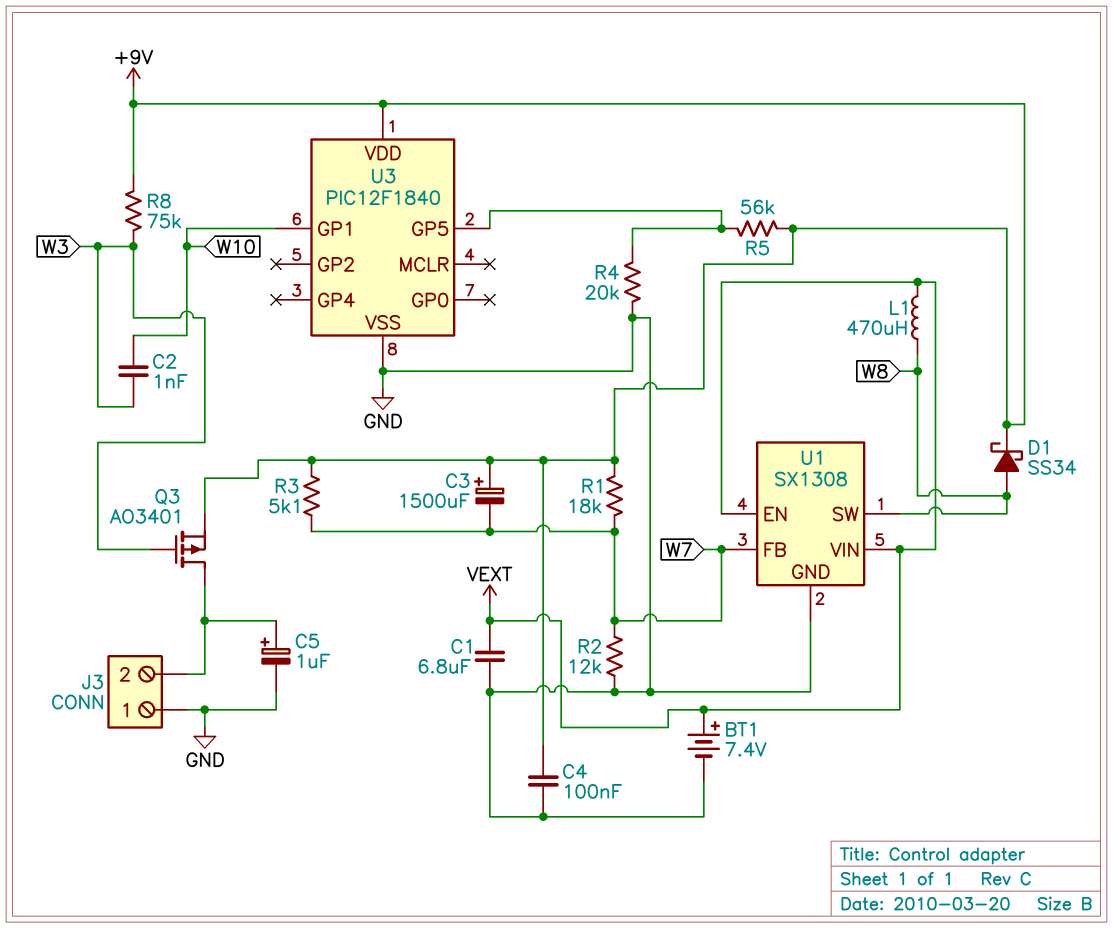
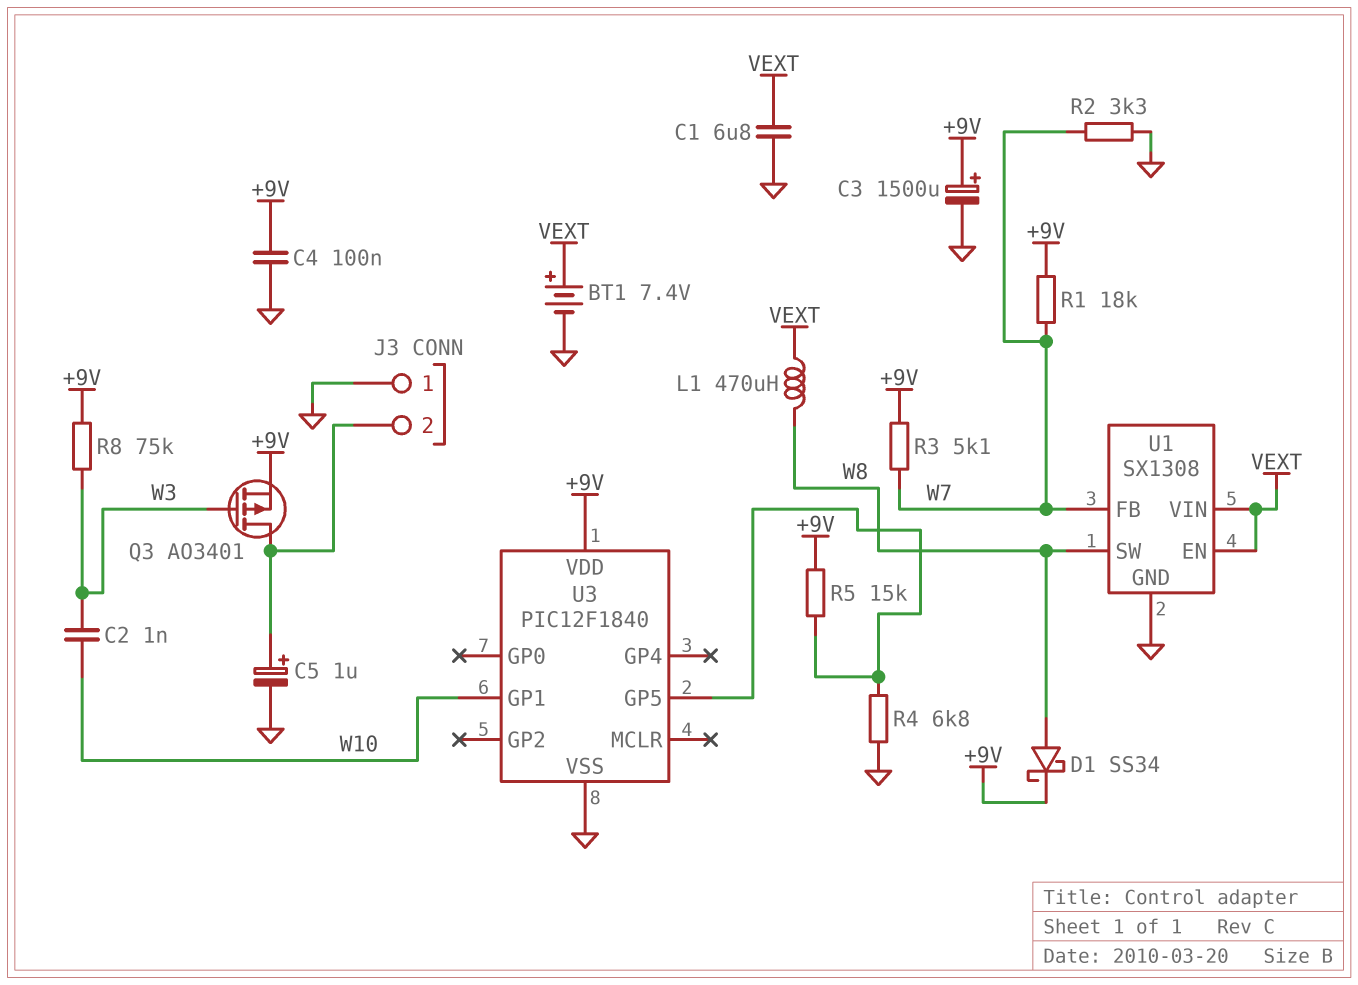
C3: 1500uF (plus +9V, minus W7) -> 1500uF (plus +9V, minus GND)
R2: 12k (GND, W7) -> 3.3k (GND, W7)
R4: 20k (GND, U3/GP5) -> 6.8k (GND, U3/GP5)
R5: 56k (+9V, U3/GP5) -> 15k (+9V, U3/GP5)

